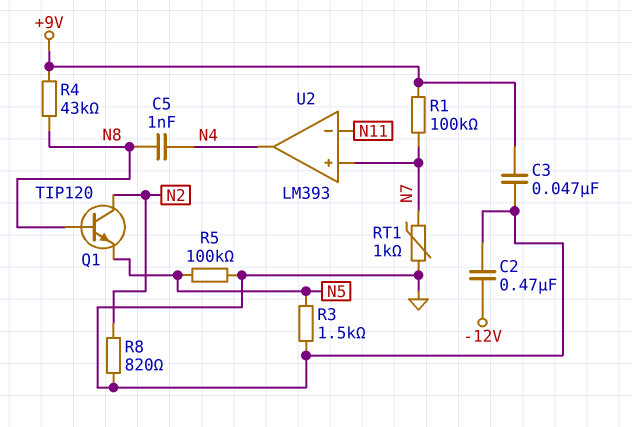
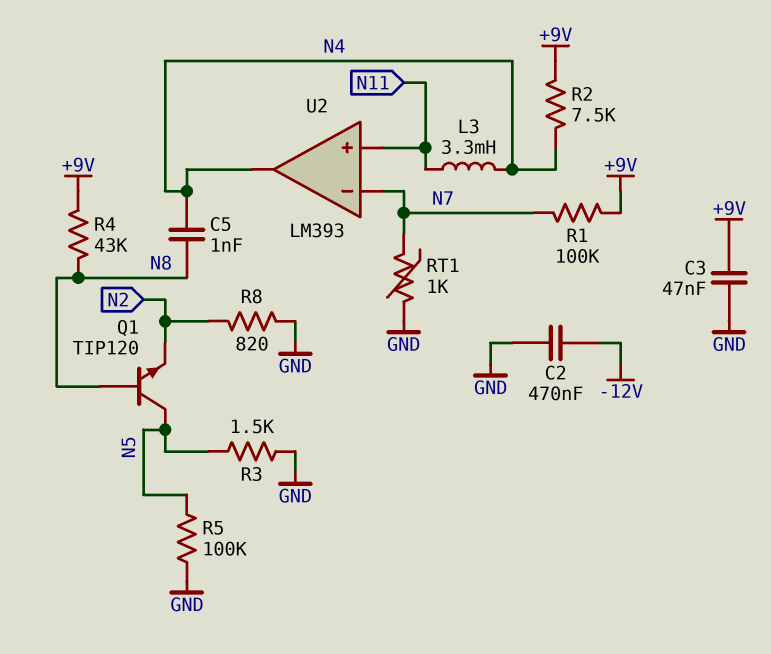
L3: none -> 3.3mH (N4, N11)
Q1: NPN TIP120 (B N8, C N2, E N5) -> NPN TIP120 (B N8, C N5, E N2)
R2: none -> 7.5k (+9V, N4)
U2 pin in+: N7 -> N11
U2 pin in-: N11 -> N7

